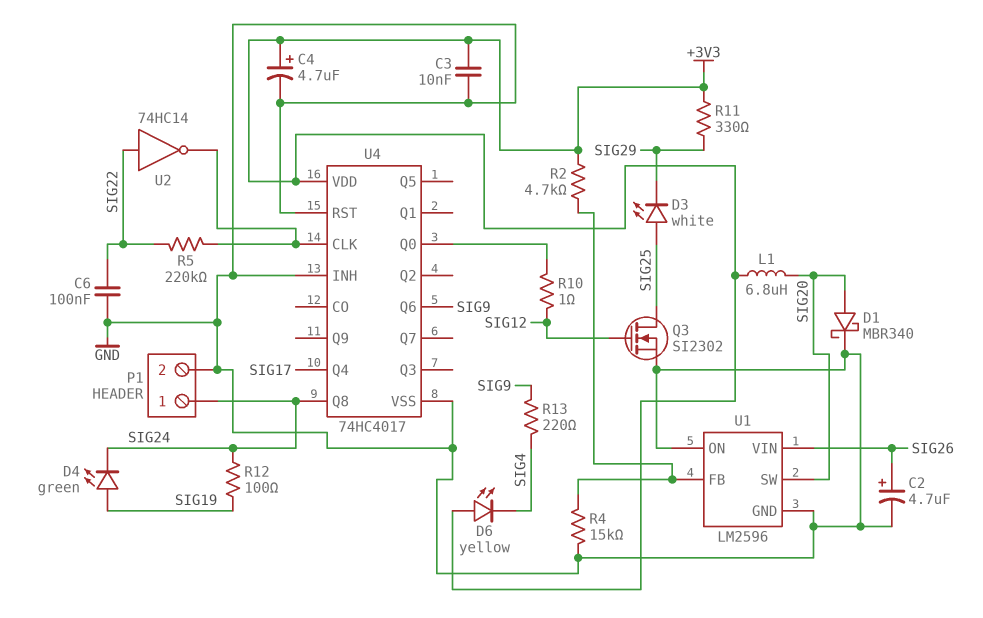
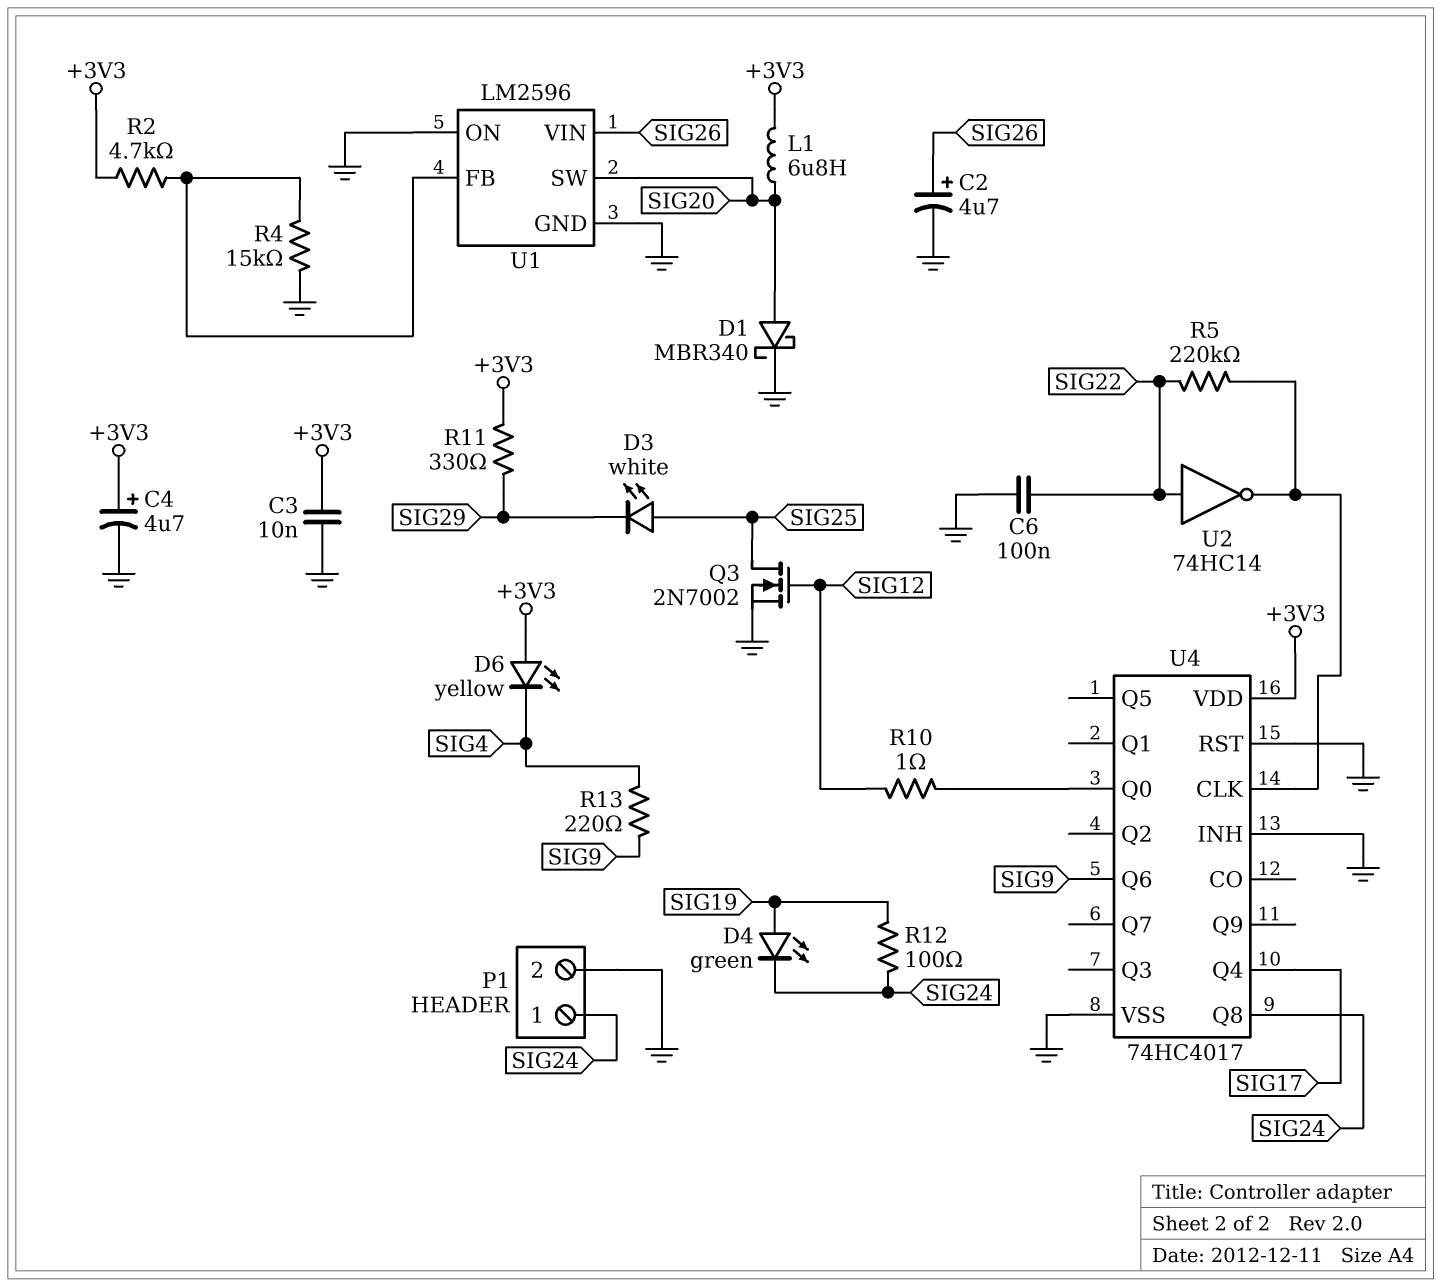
Q3: NMOS SI2302 (G SIG12, D SIG25, S GND) -> NMOS 2N7002 (G SIG12, D SIG25, S GND)

